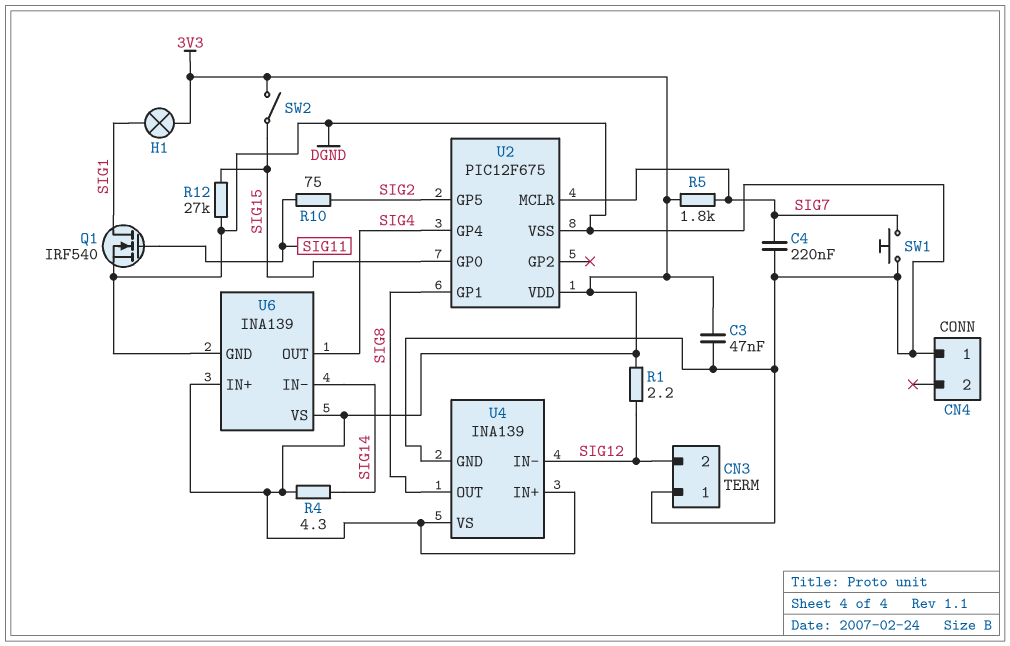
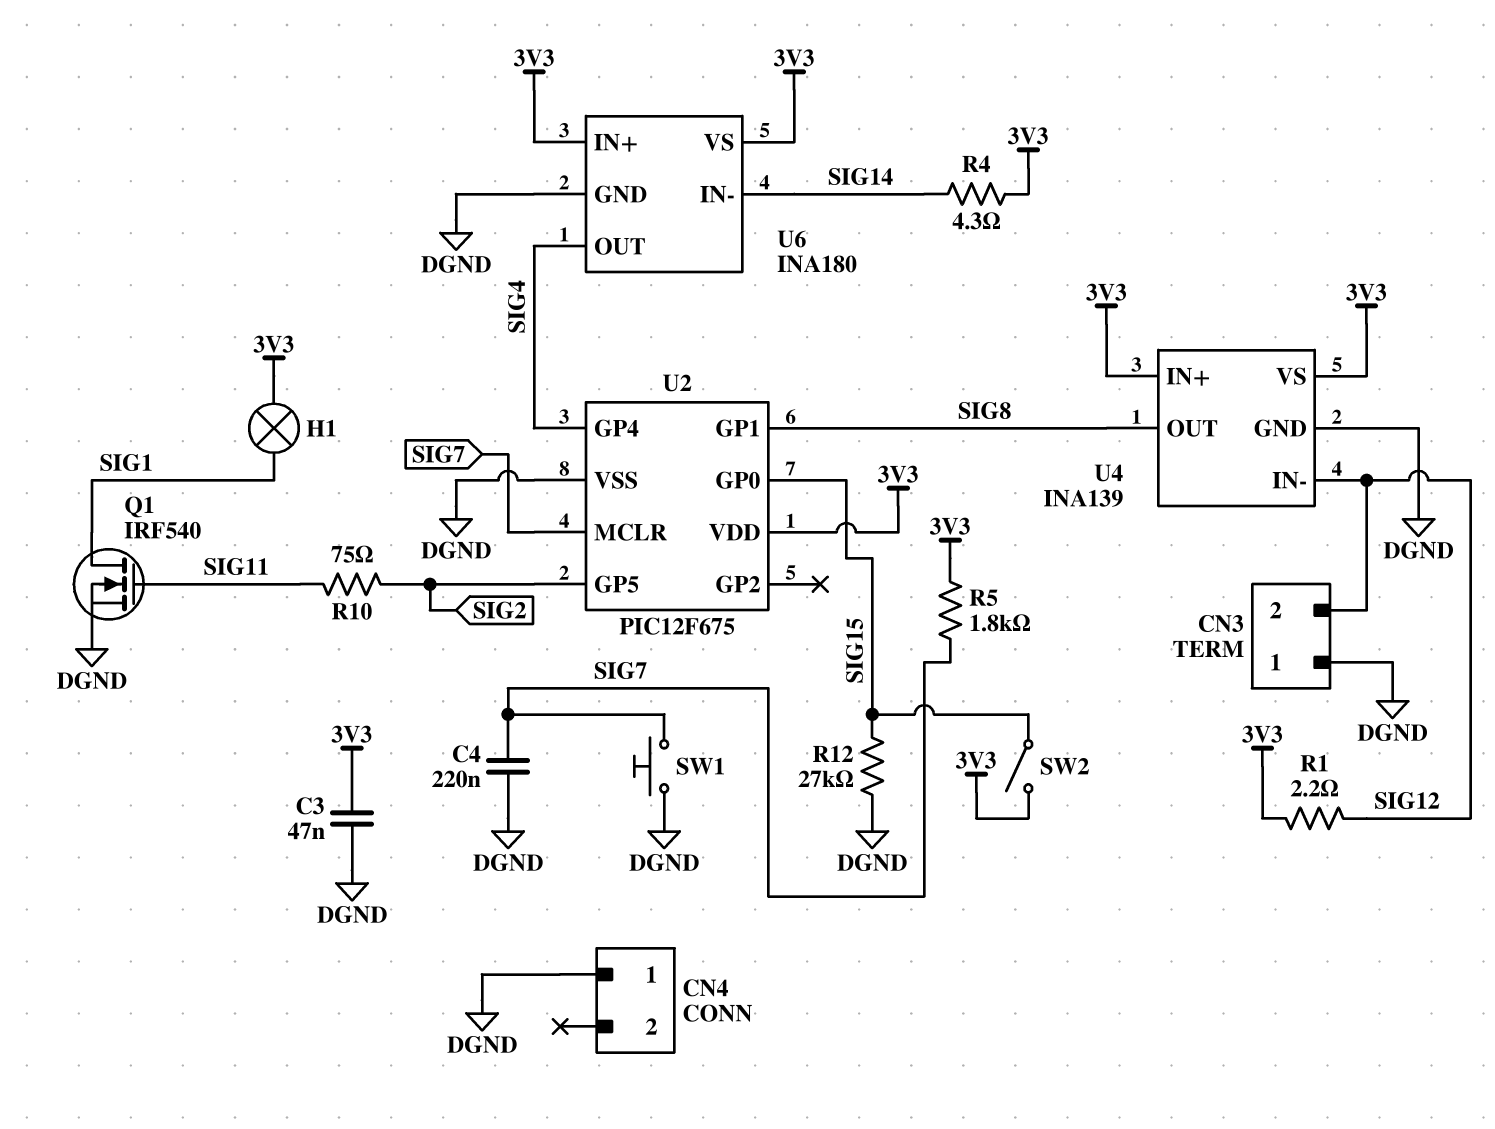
U6: INA139 -> INA180

